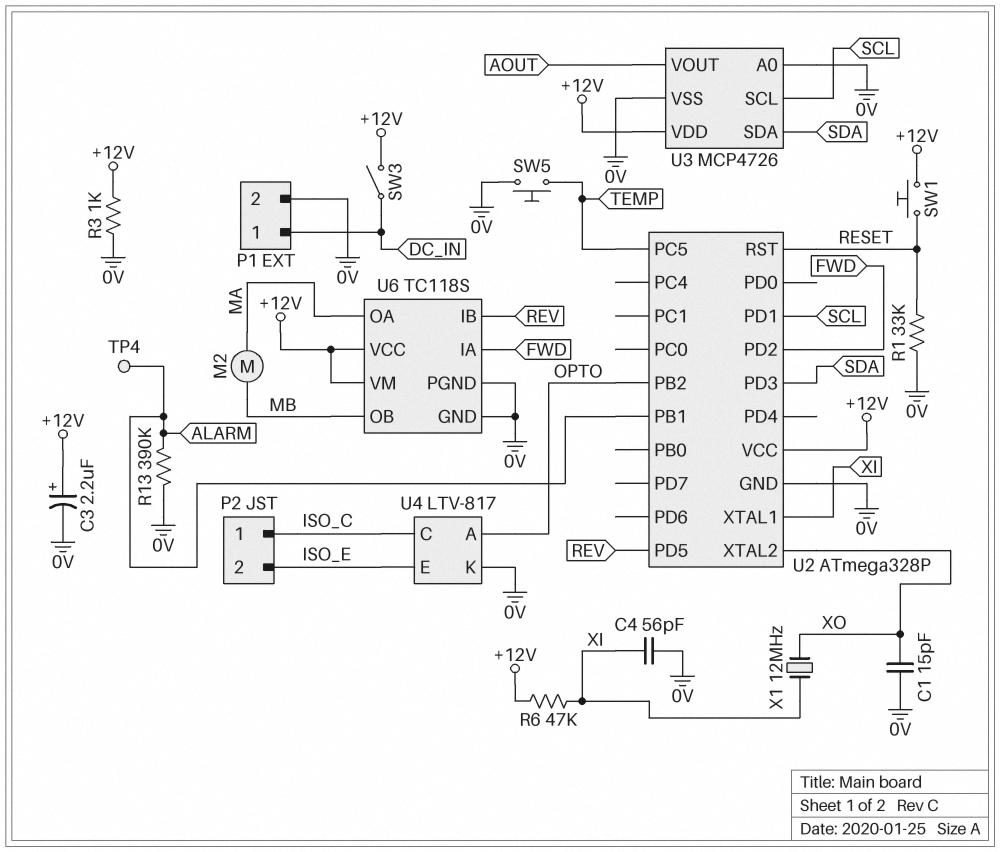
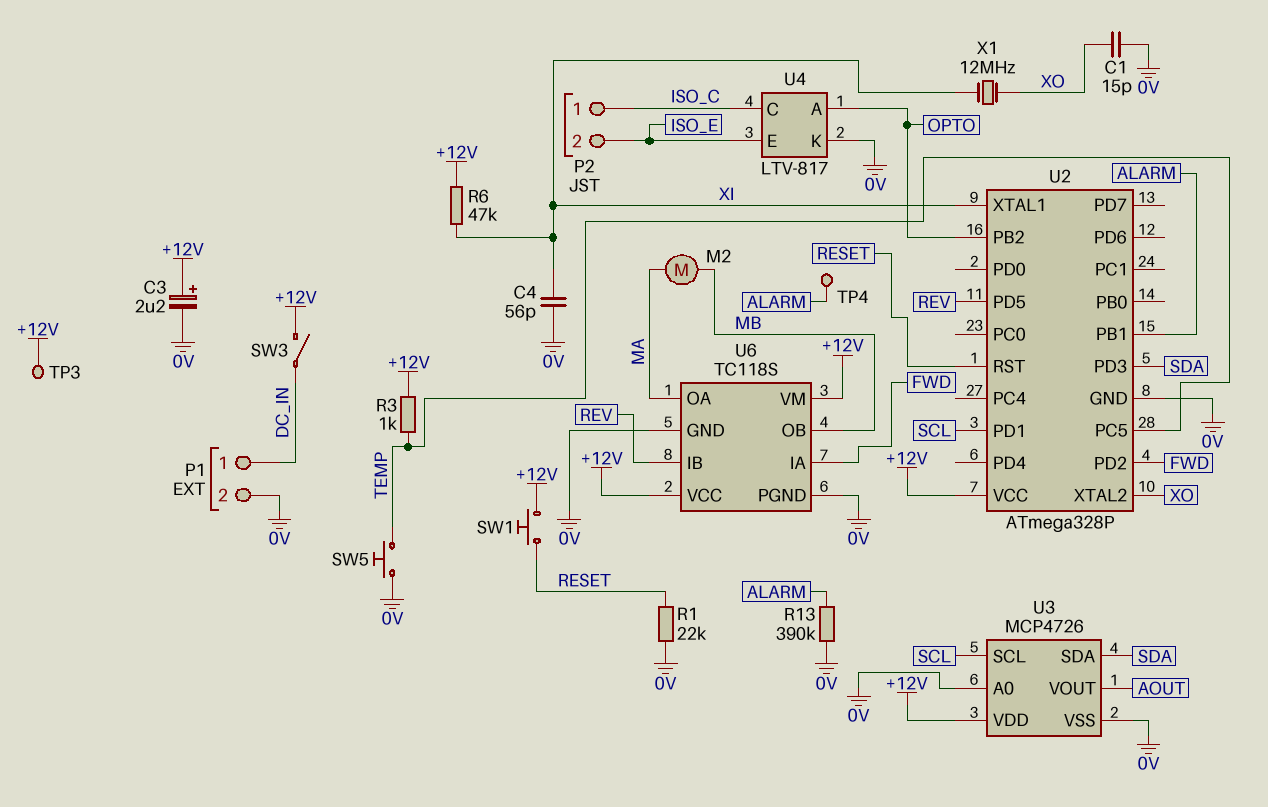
R1: 33k (0V, RESET) -> 22k (0V, RESET)
R3: 1k (+12V, 0V) -> 1k (+12V, TEMP)
TP3: none -> test point (+12V)

